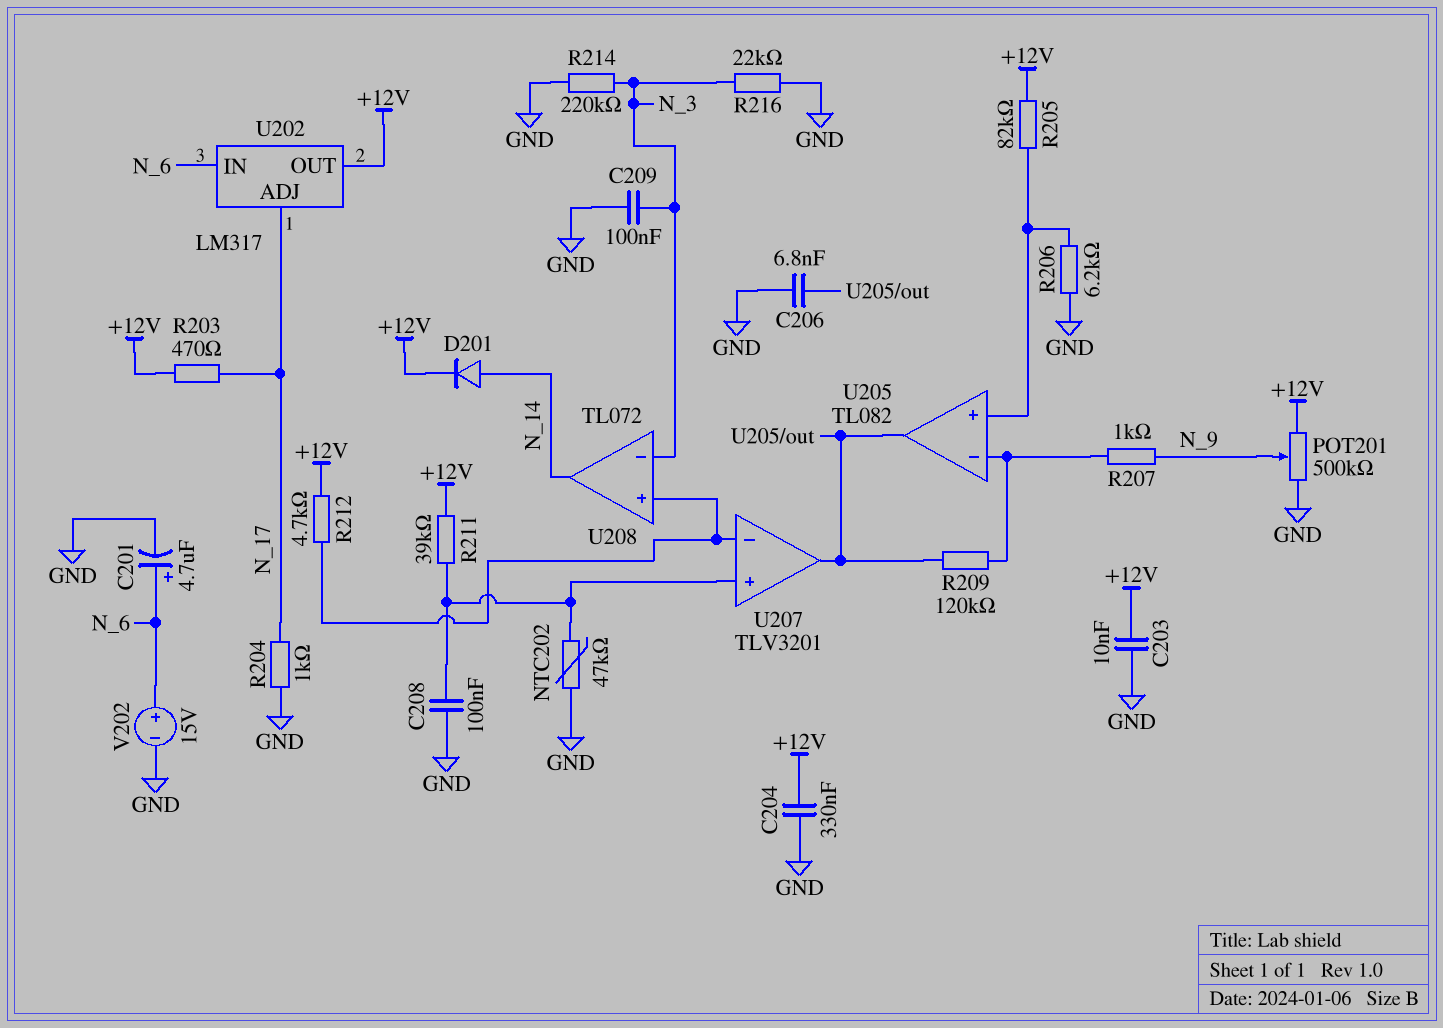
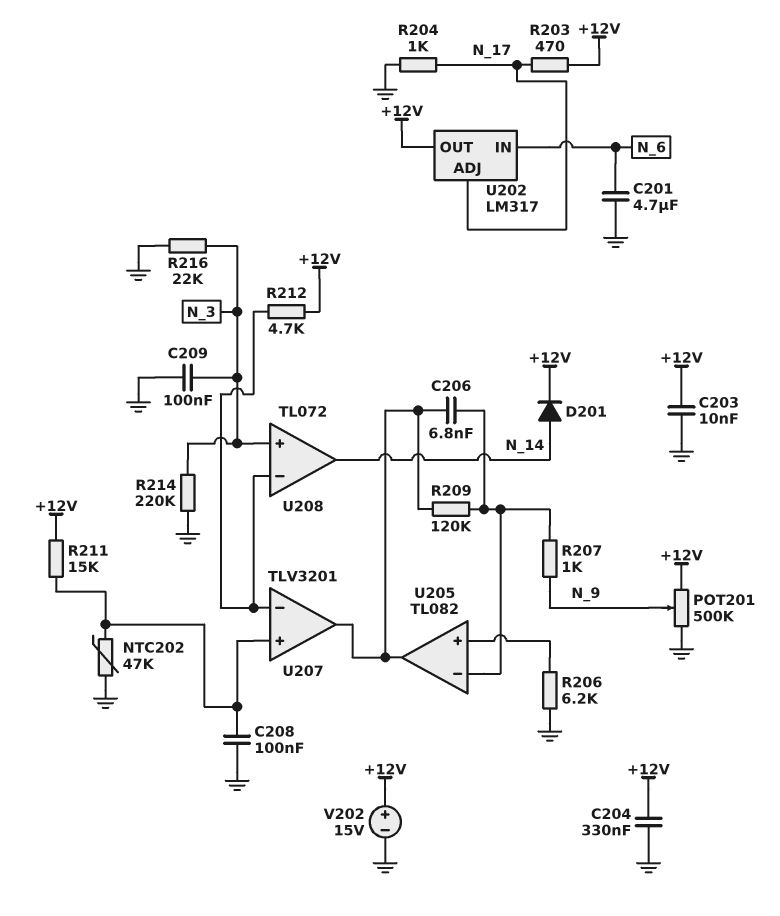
C201: 4.7uF (plus N_6, minus GND) -> 4.7uF (GND, N_6)
C206: 6.8nF (GND, U205/out) -> 6.8nF (U205/in-, U205/out)
R205: 82k (+12V, U205/in+) -> none
R211: 39k (+12V, U207/in+) -> 15k (+12V, U207/in+)
U208 pin in+: U207/in- -> N_3
U208 pin in-: N_3 -> U207/in-
V202: 15V (plus N_6, minus GND) -> 15V (plus +12V, minus GND)

